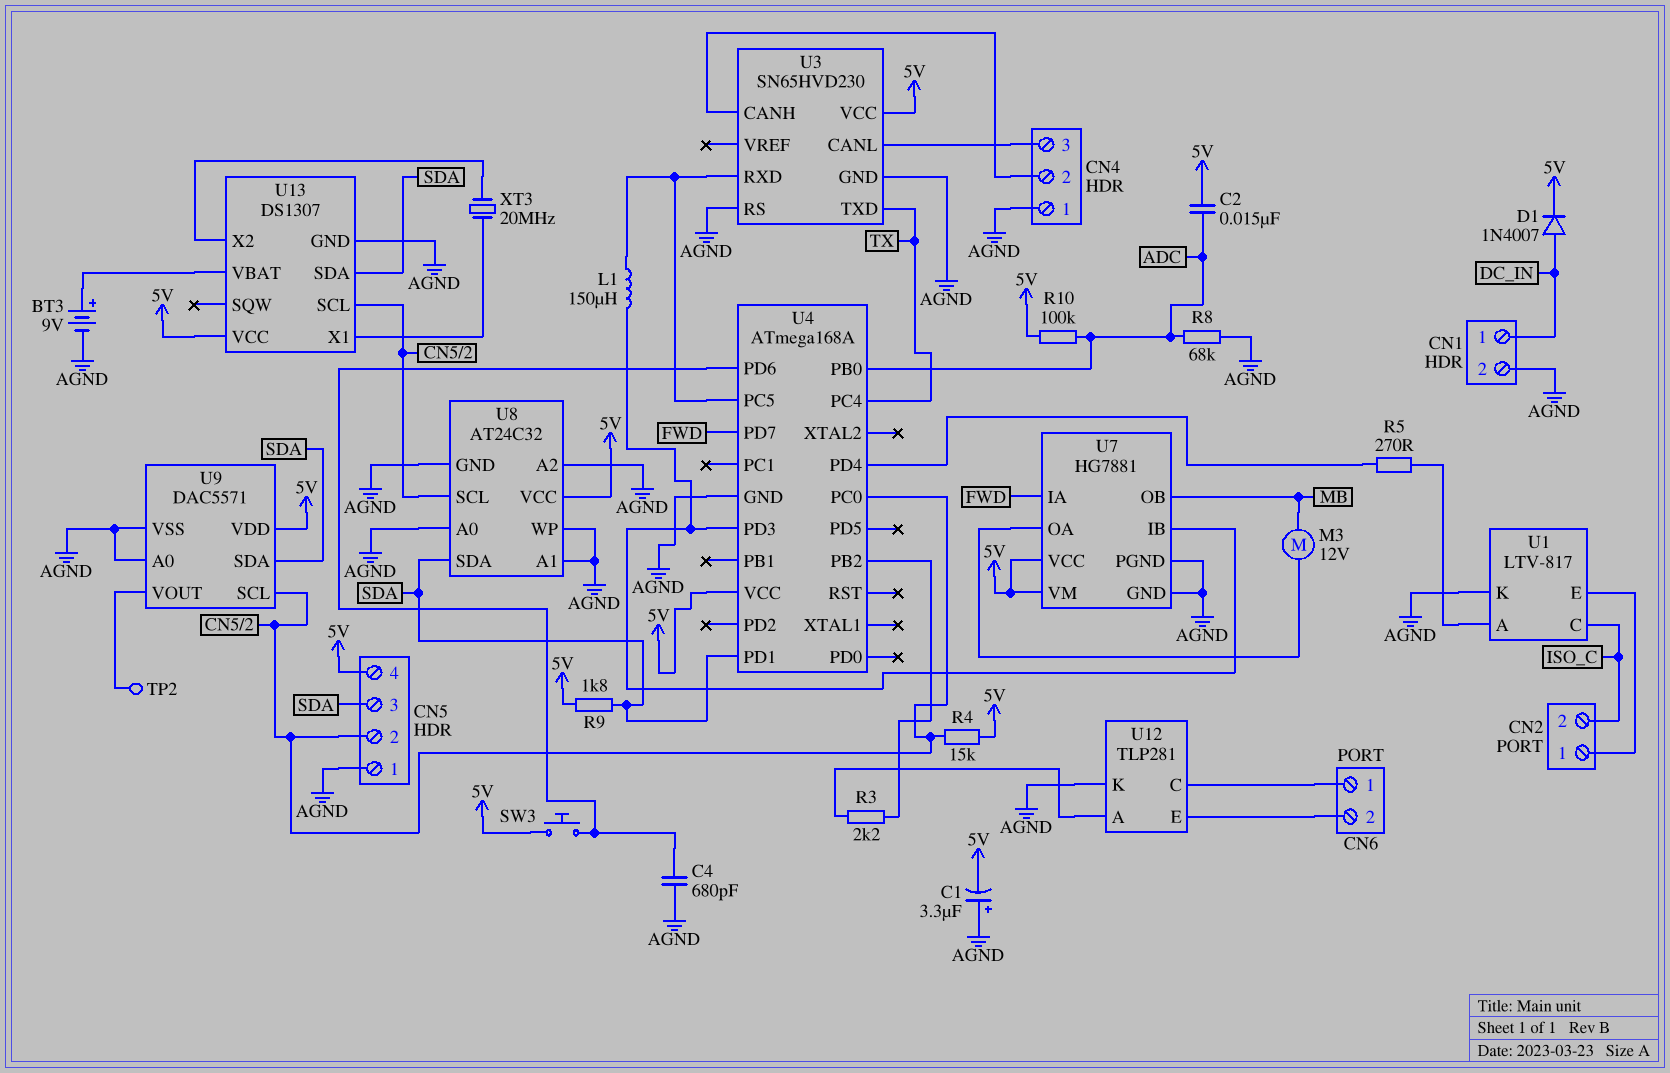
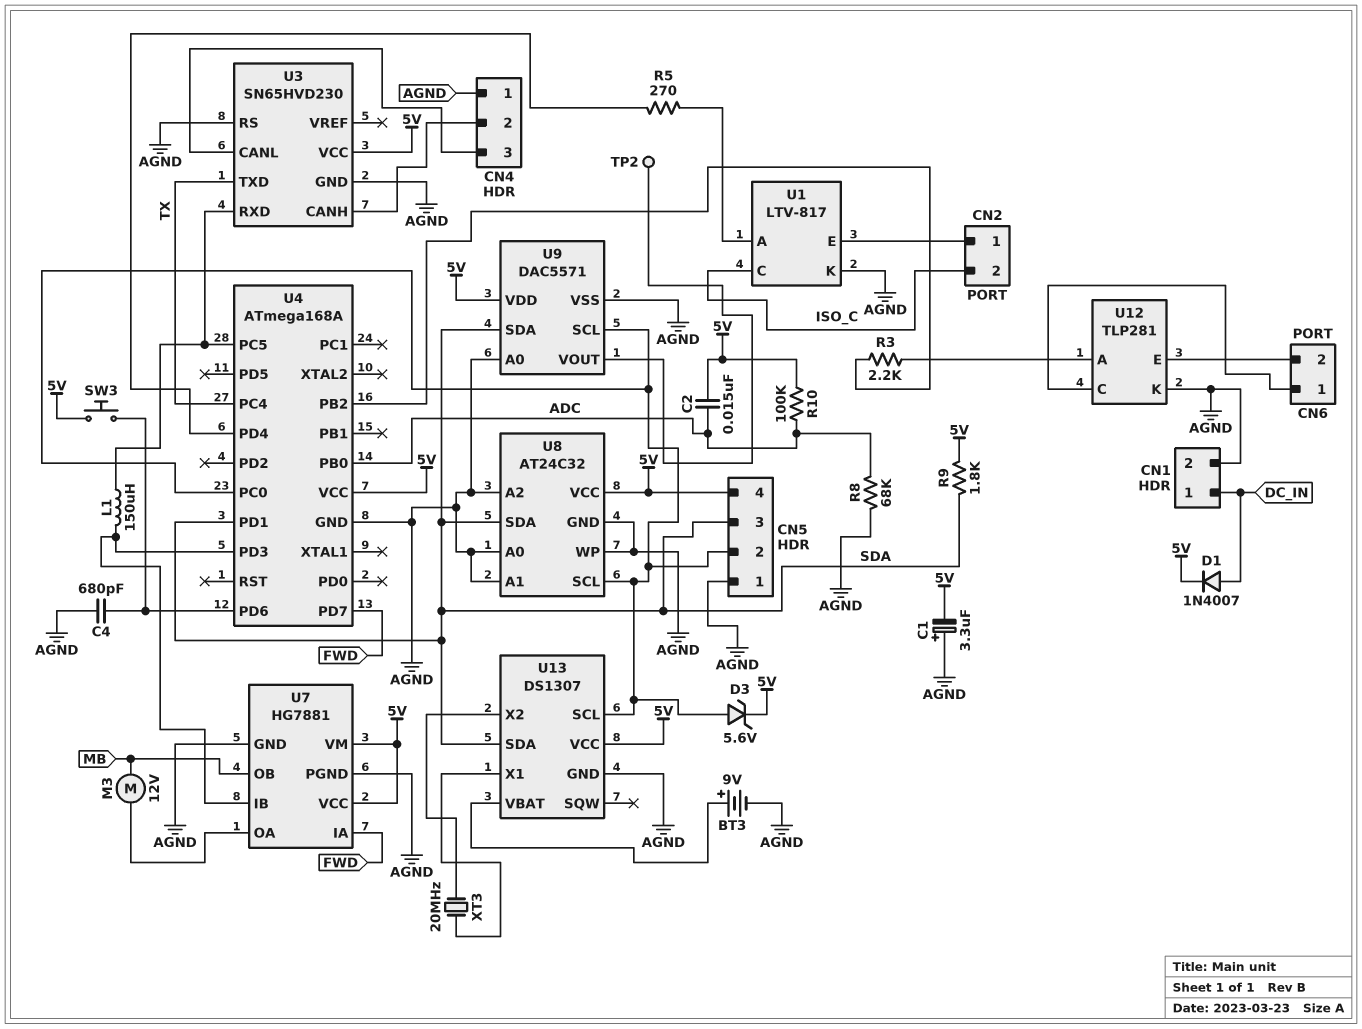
D3: none -> zener 5.6V (A CN5/2, K 5V)
R4: 15k (5V, CN5/2) -> none

